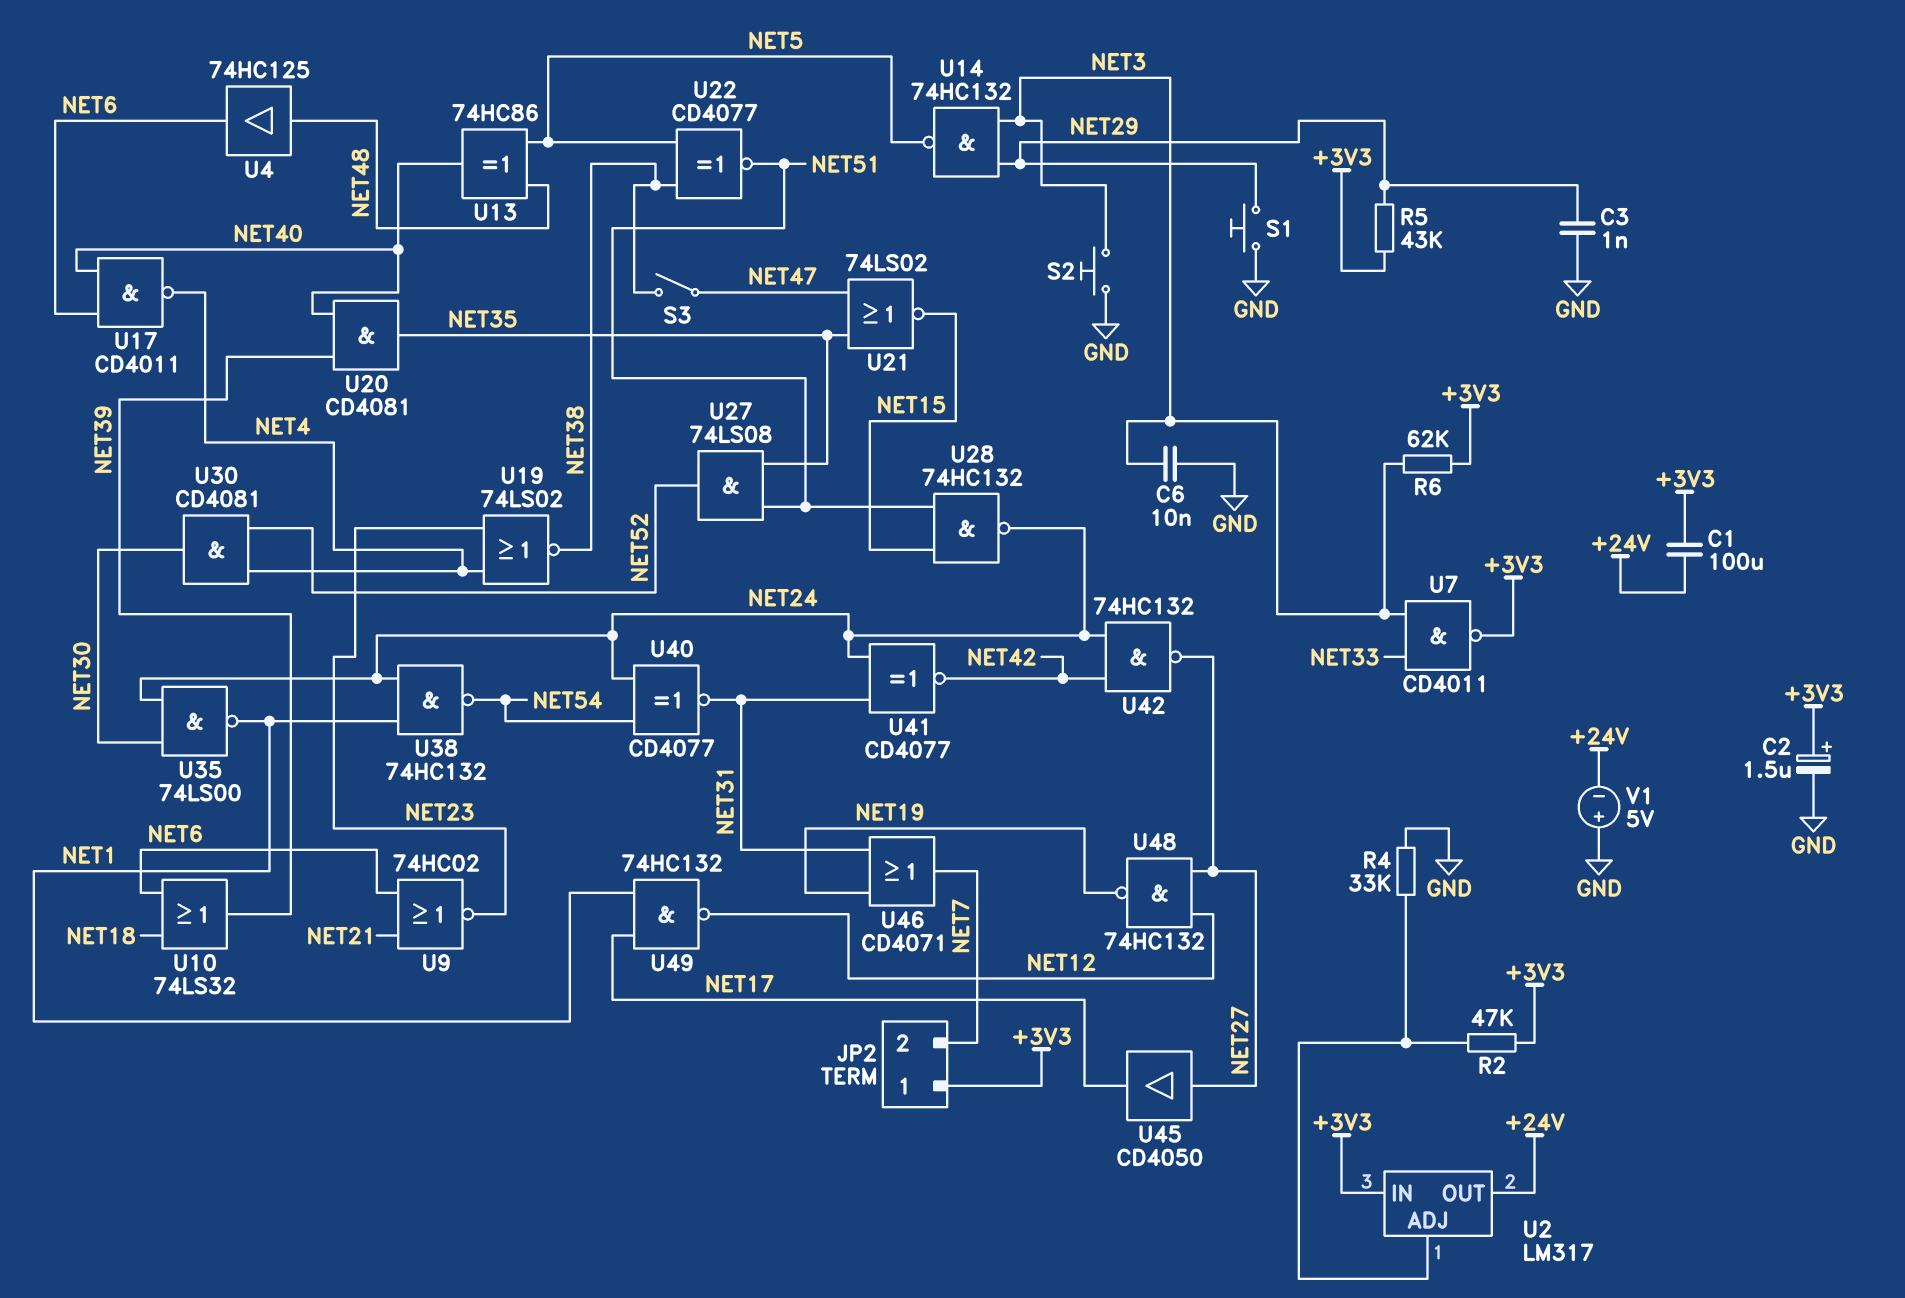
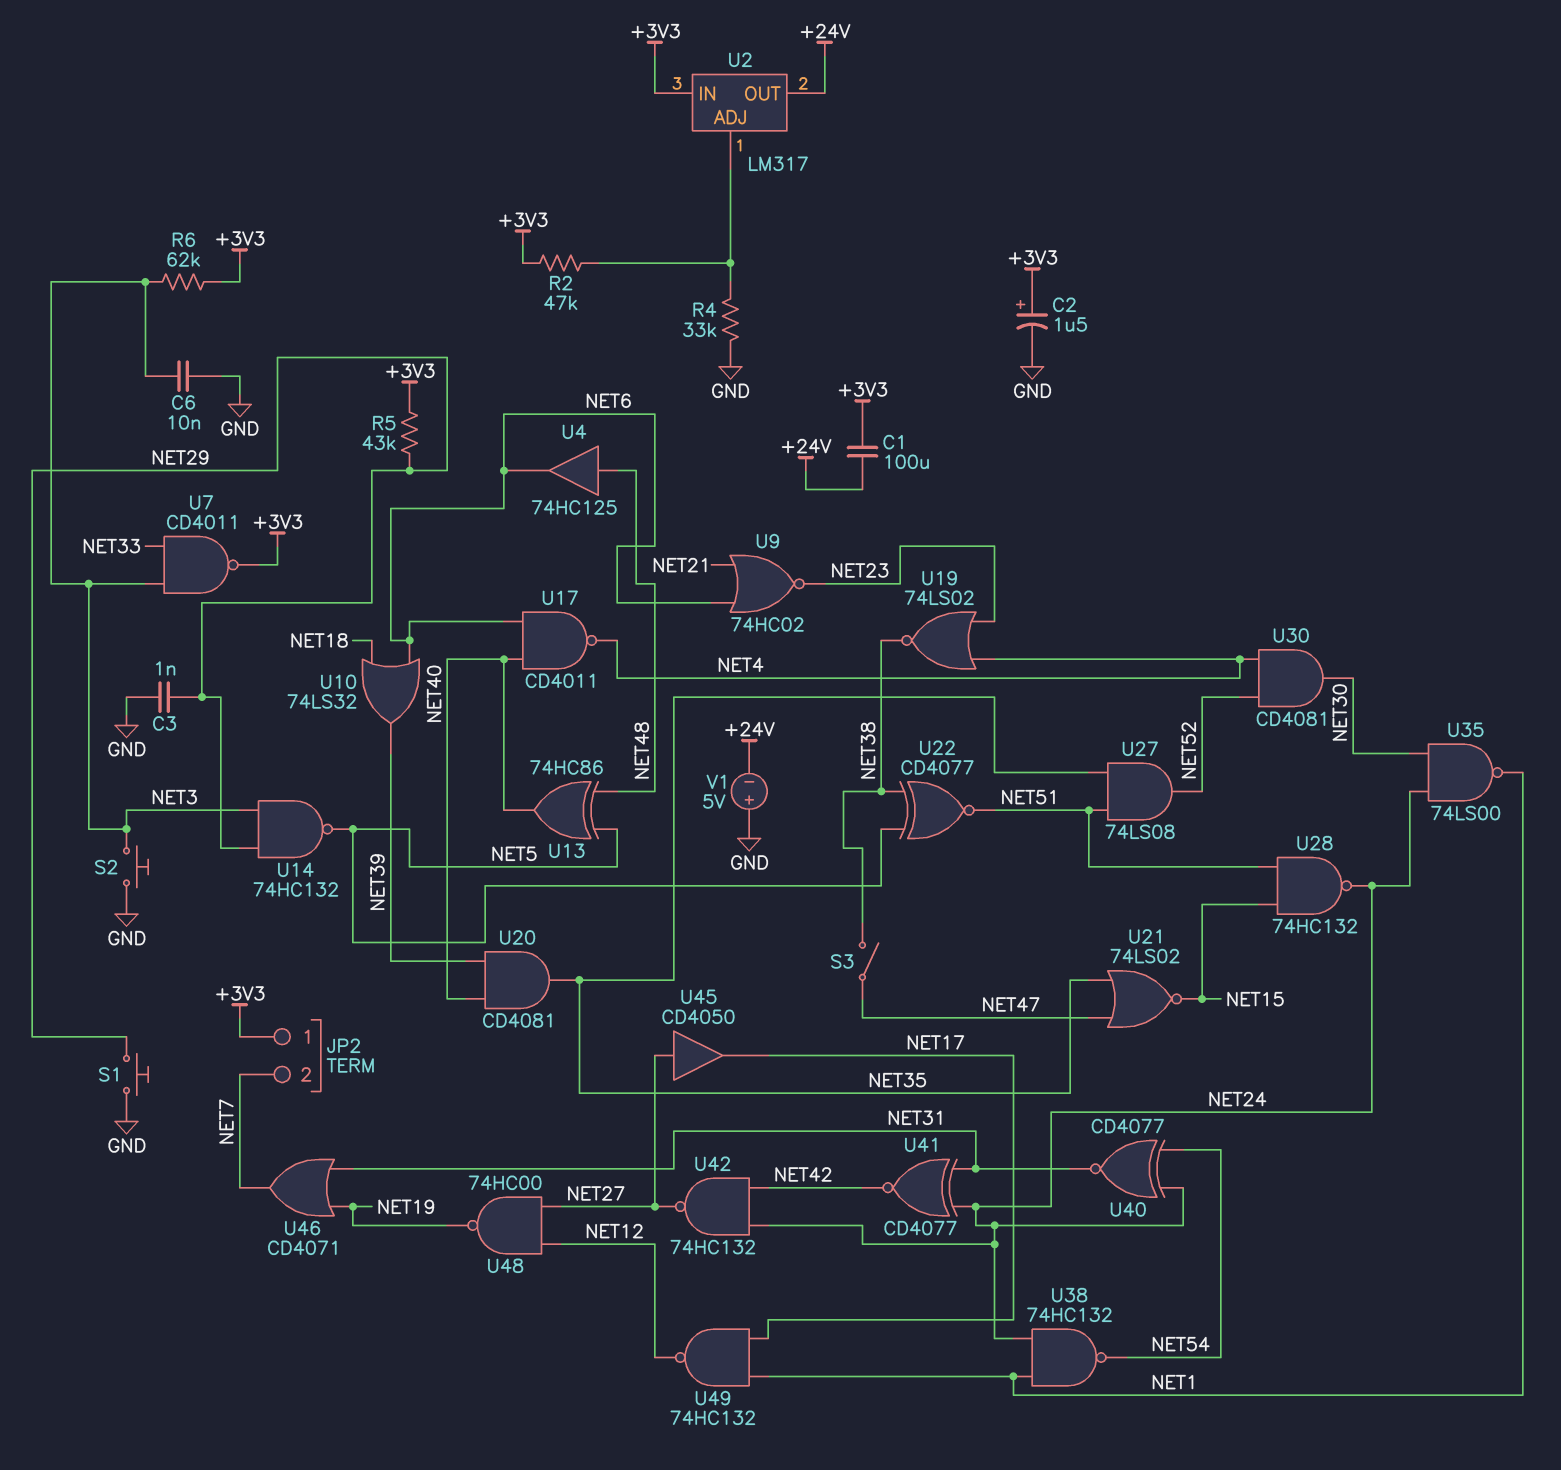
U48: NAND 74HC132 (in NET12, in NET27, out NET19) -> NAND 74HC00 (in NET12, in NET27, out NET19)

